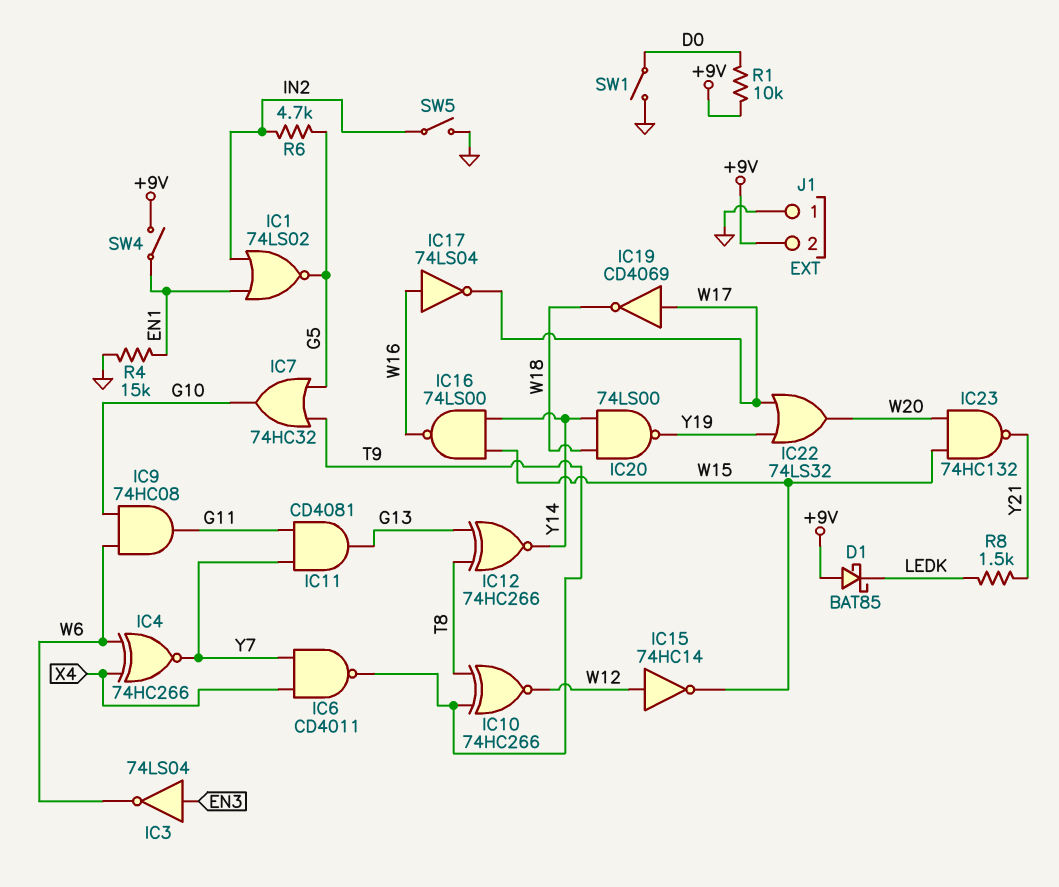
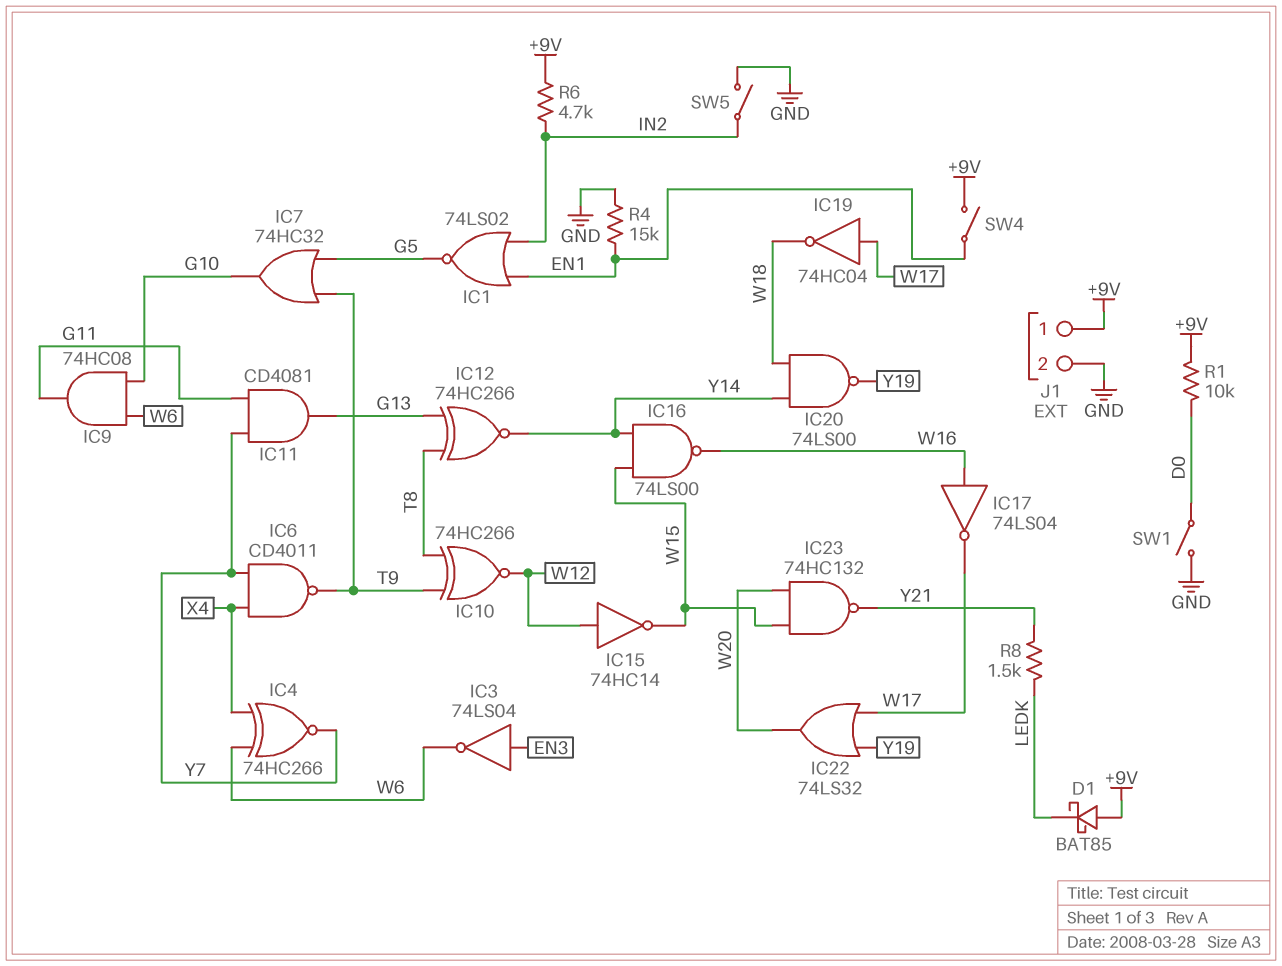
IC19: NOT CD4069 (in W17, out W18) -> NOT 74HC04 (in W17, out W18)
J1 pin 1: GND -> +9V
J1 pin 2: +9V -> GND
R6: 4.7k (G5, IN2) -> 4.7k (+9V, IN2)

